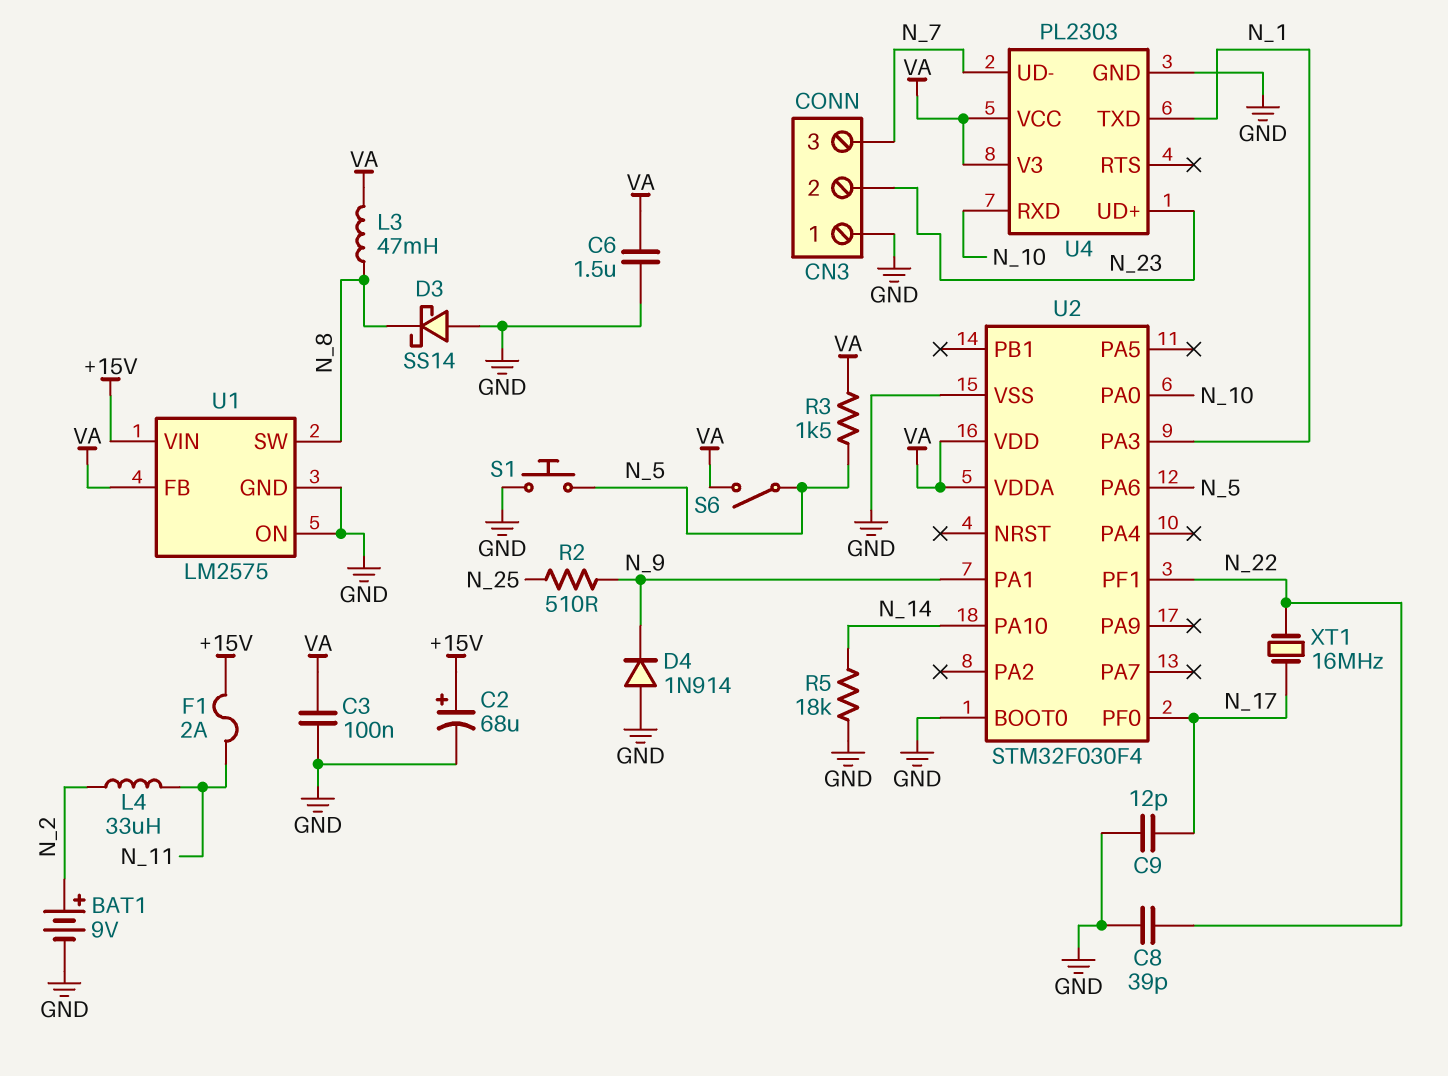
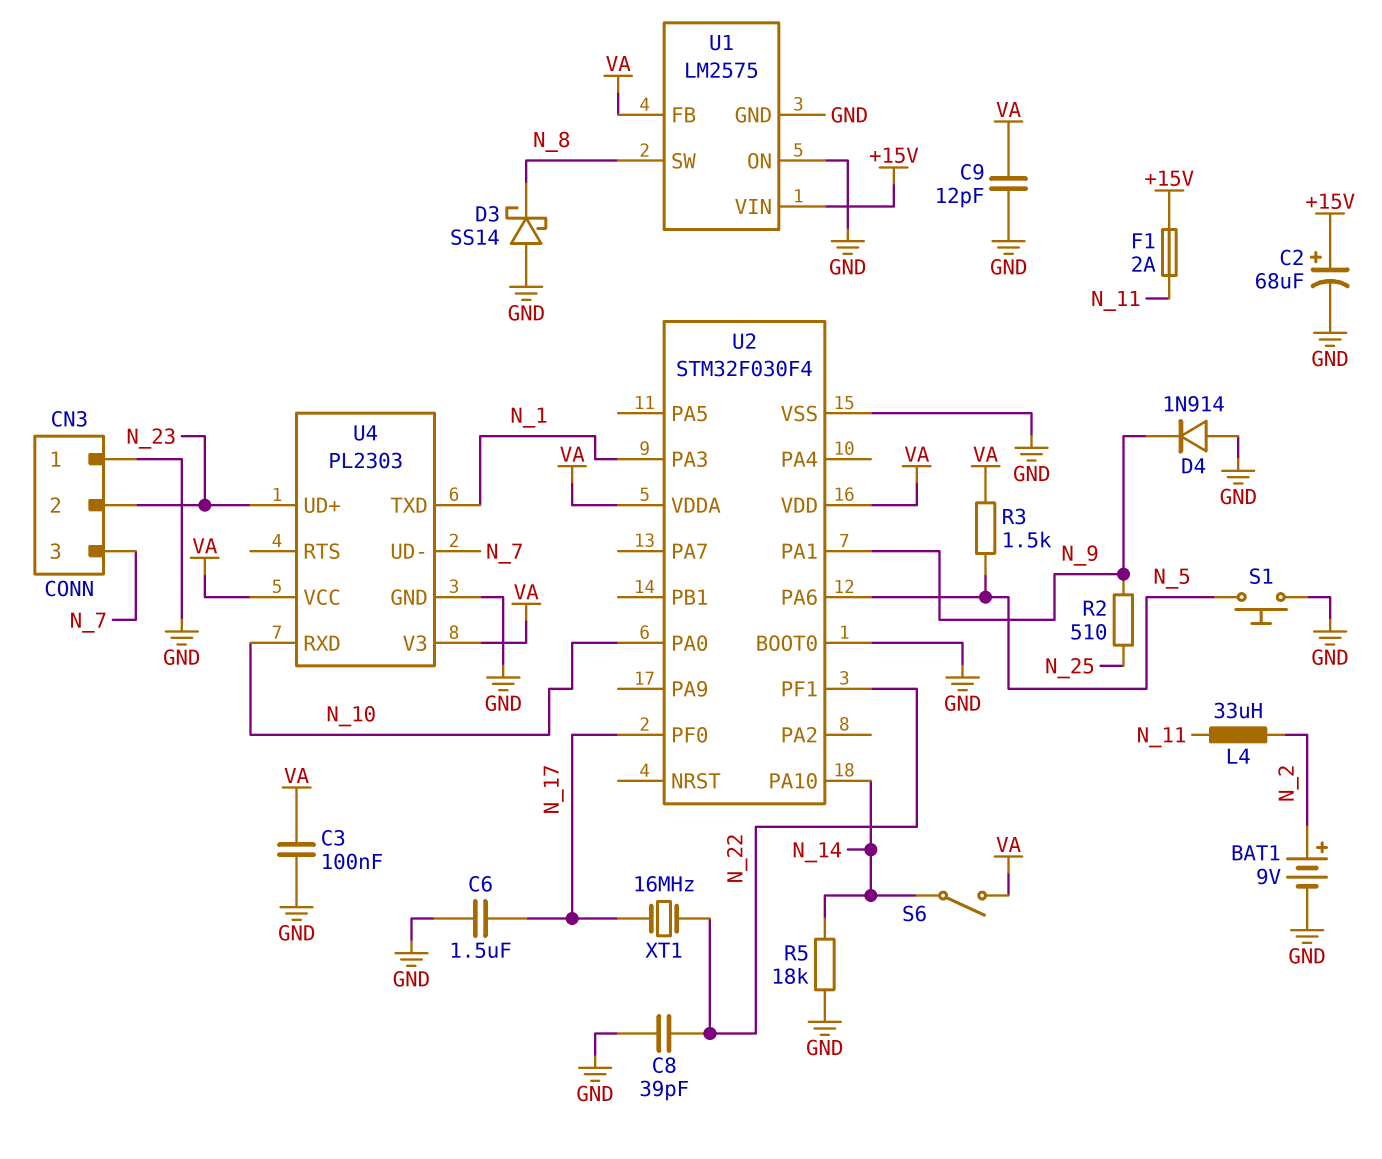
C6: 1.5uF (GND, VA) -> 1.5uF (GND, N_17)
C9: 12pF (GND, N_17) -> 12pF (GND, VA)
L3: 47mH (N_8, VA) -> none
S6: switch (N_5, VA) -> switch (N_14, VA)

